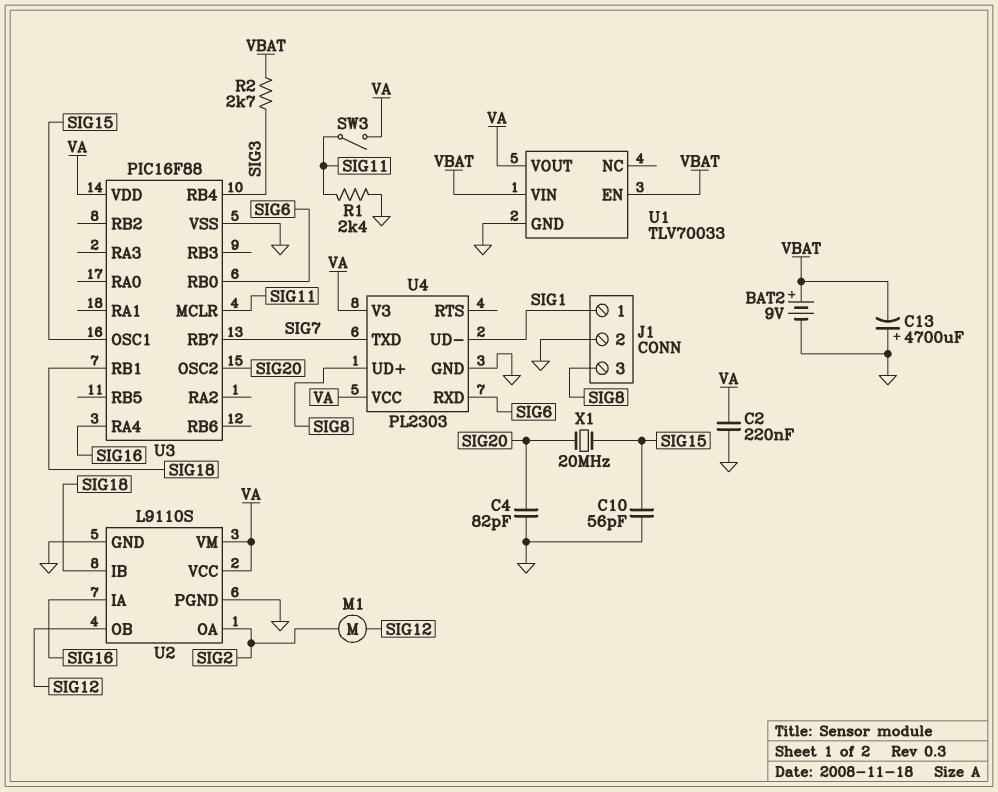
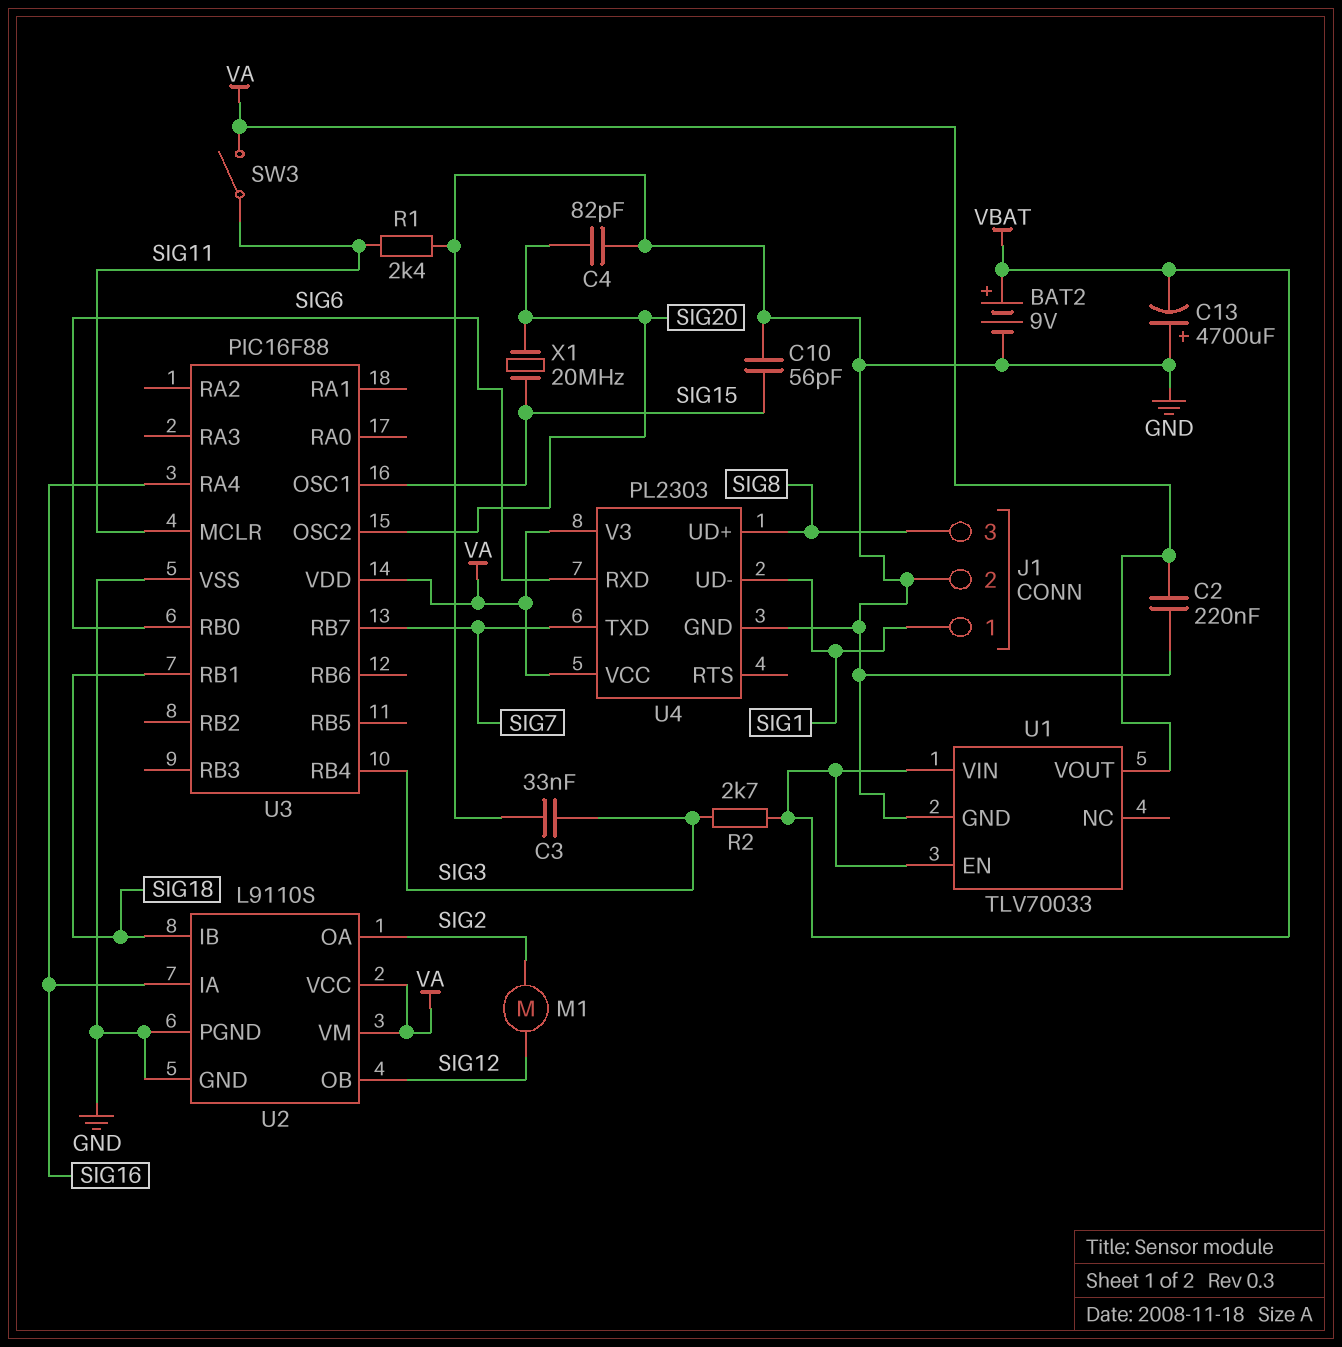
C3: none -> 33nF (GND, SIG3)

